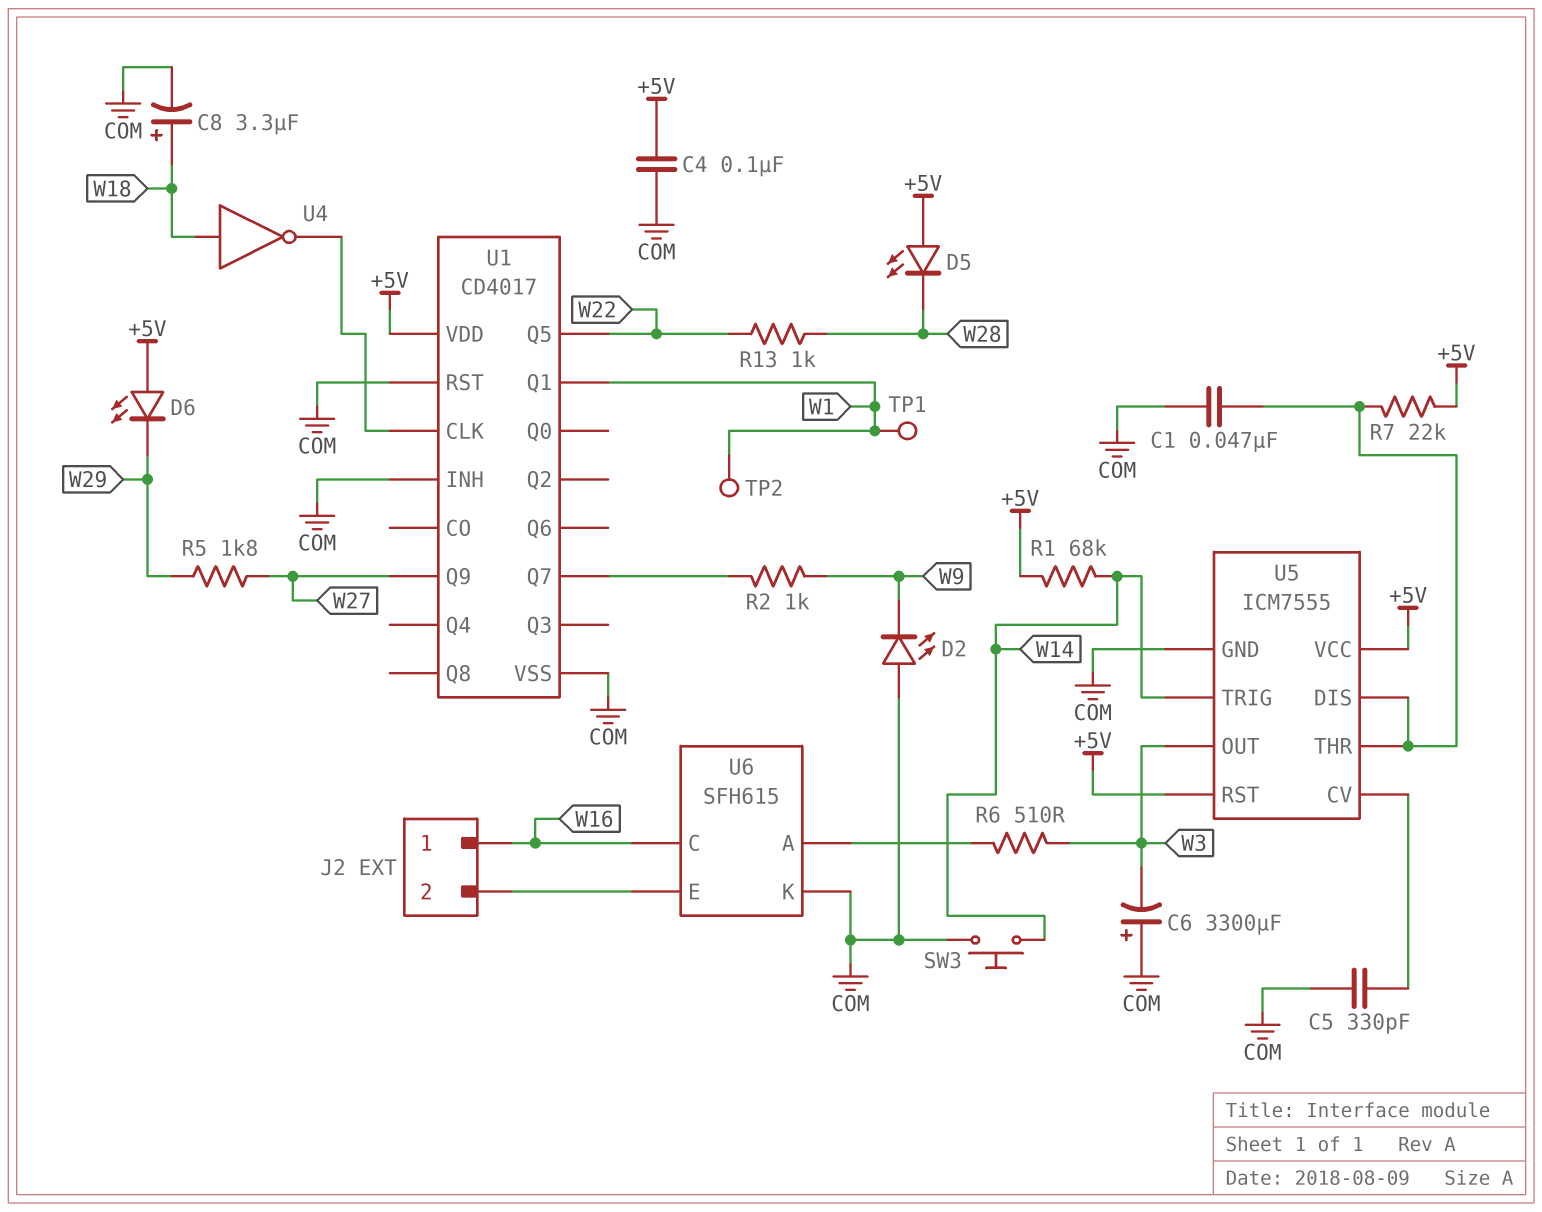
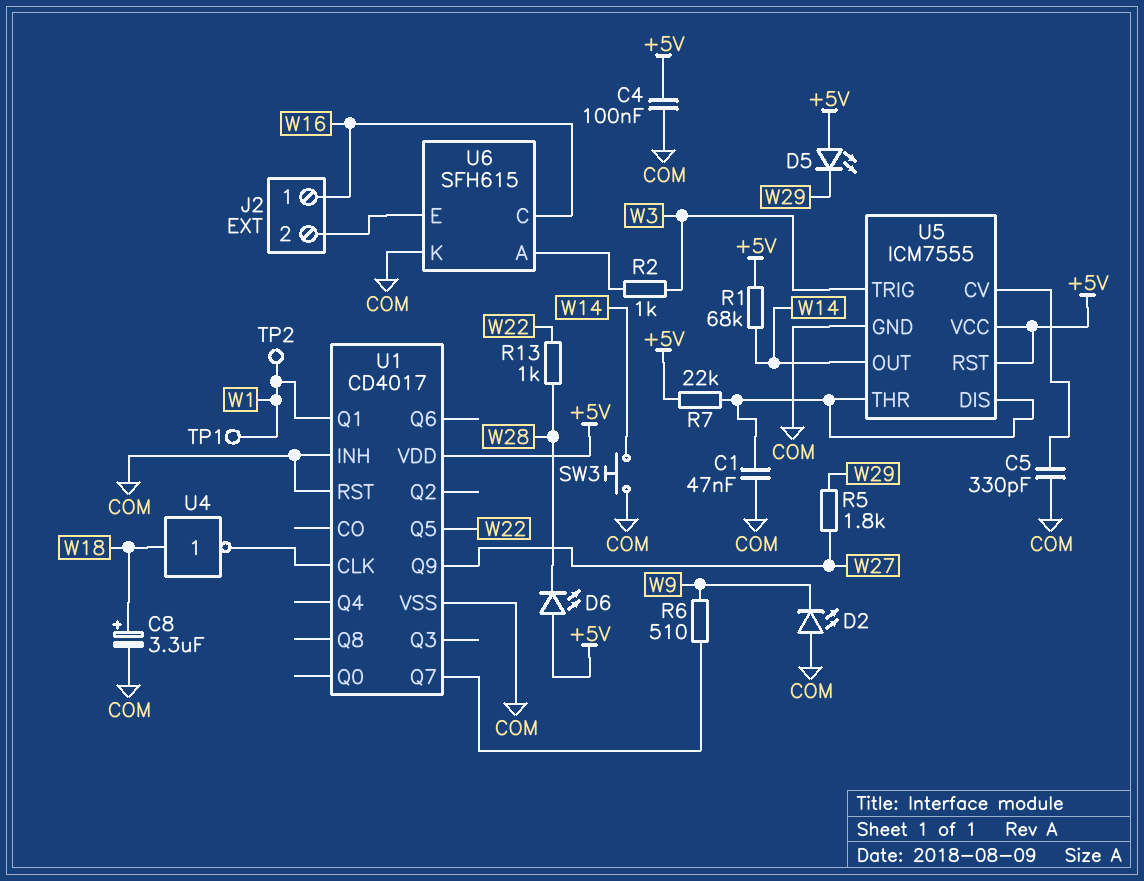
C6: 3300uF (plus COM, minus W3) -> none
D5: LED (A +5V, K W28) -> LED (A +5V, K W29)
D6: LED (A +5V, K W29) -> LED (A +5V, K W28)
R2: 1k (U1/Q7, W9) -> 1k (U6/A, W3)
R6: 510 (U6/A, W3) -> 510 (U1/Q7, W9)
U5 pin OUT: W3 -> W14
U5 pin TRIG: W14 -> W3

